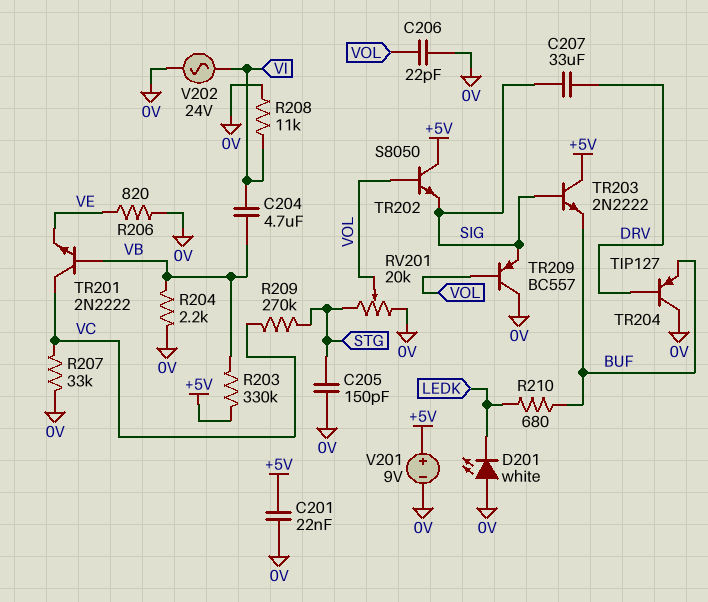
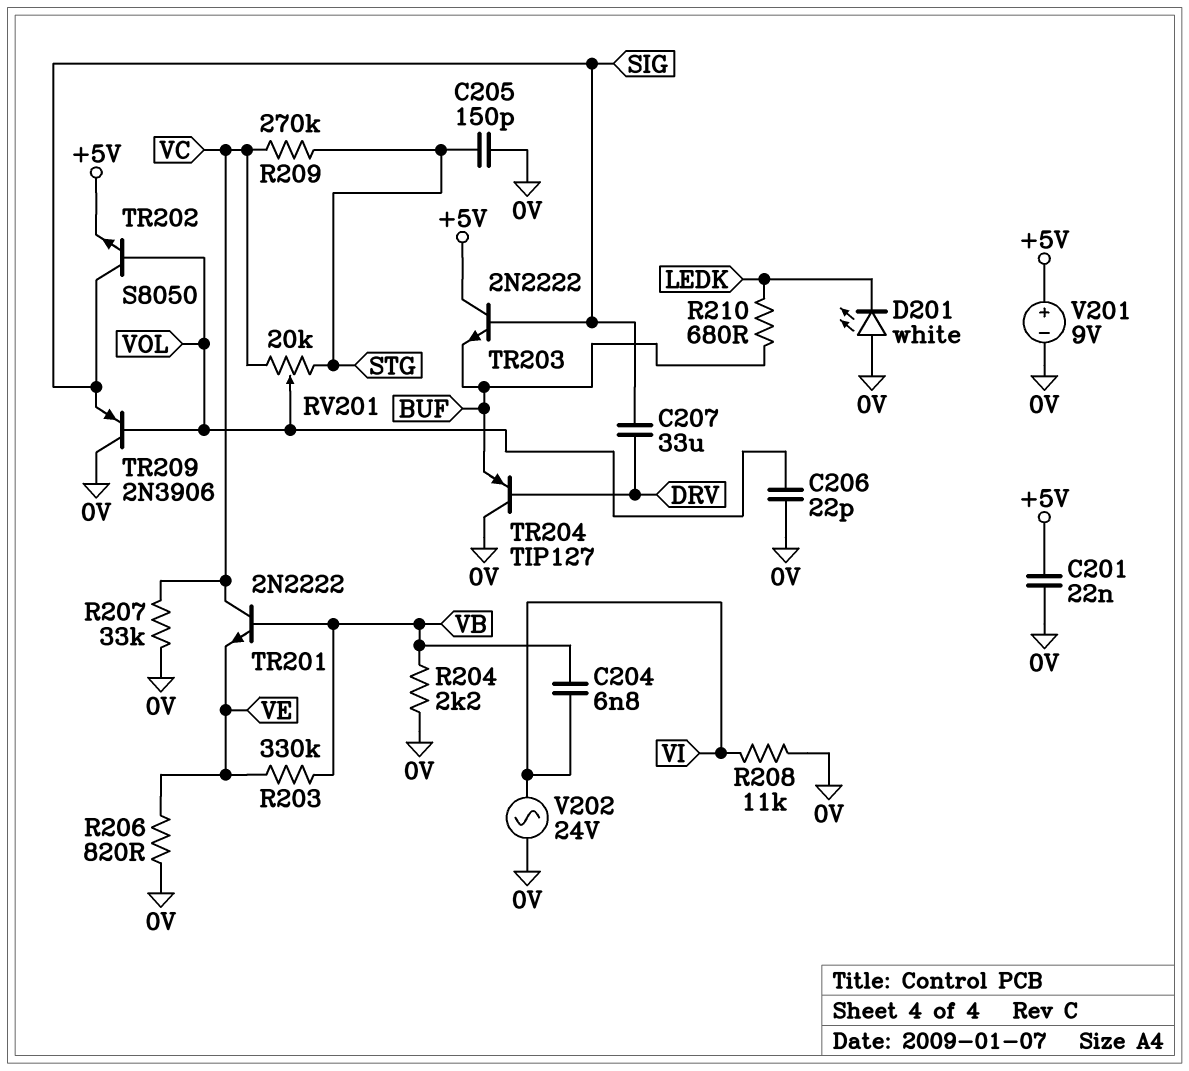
C204: 4.7uF (VB, VI) -> 6.8nF (VB, VI)
R203: 330k (+5V, VB) -> 330k (VB, VE)
RV201: 20k (0V, STG, wiper VOL) -> 20k (STG, VC, wiper VOL)
TR202: NPN S8050 (B VOL, C +5V, E SIG) -> NPN S8050 (B VOL, C SIG, E +5V)
TR209: PNP BC557 (B VOL, C 0V, E SIG) -> PNP 2N3906 (B VOL, C 0V, E SIG)

